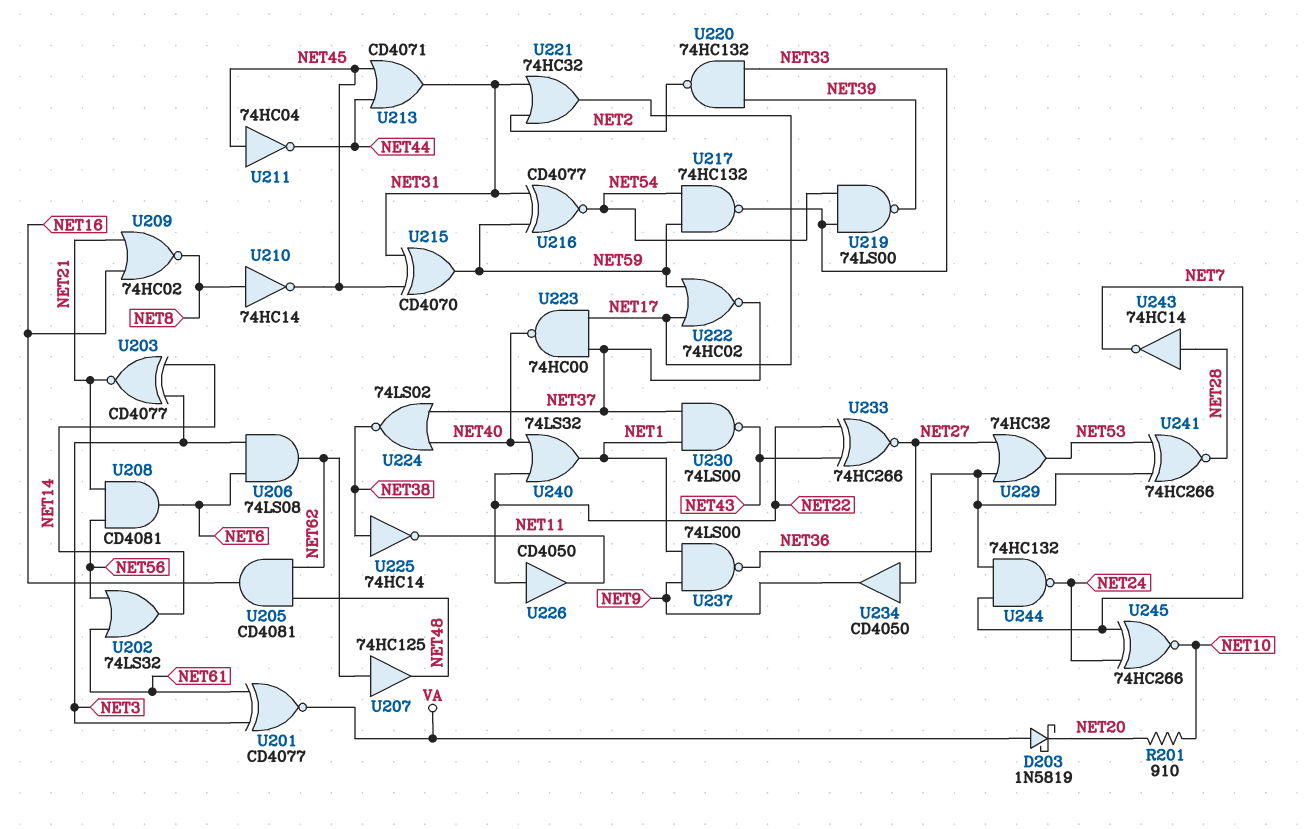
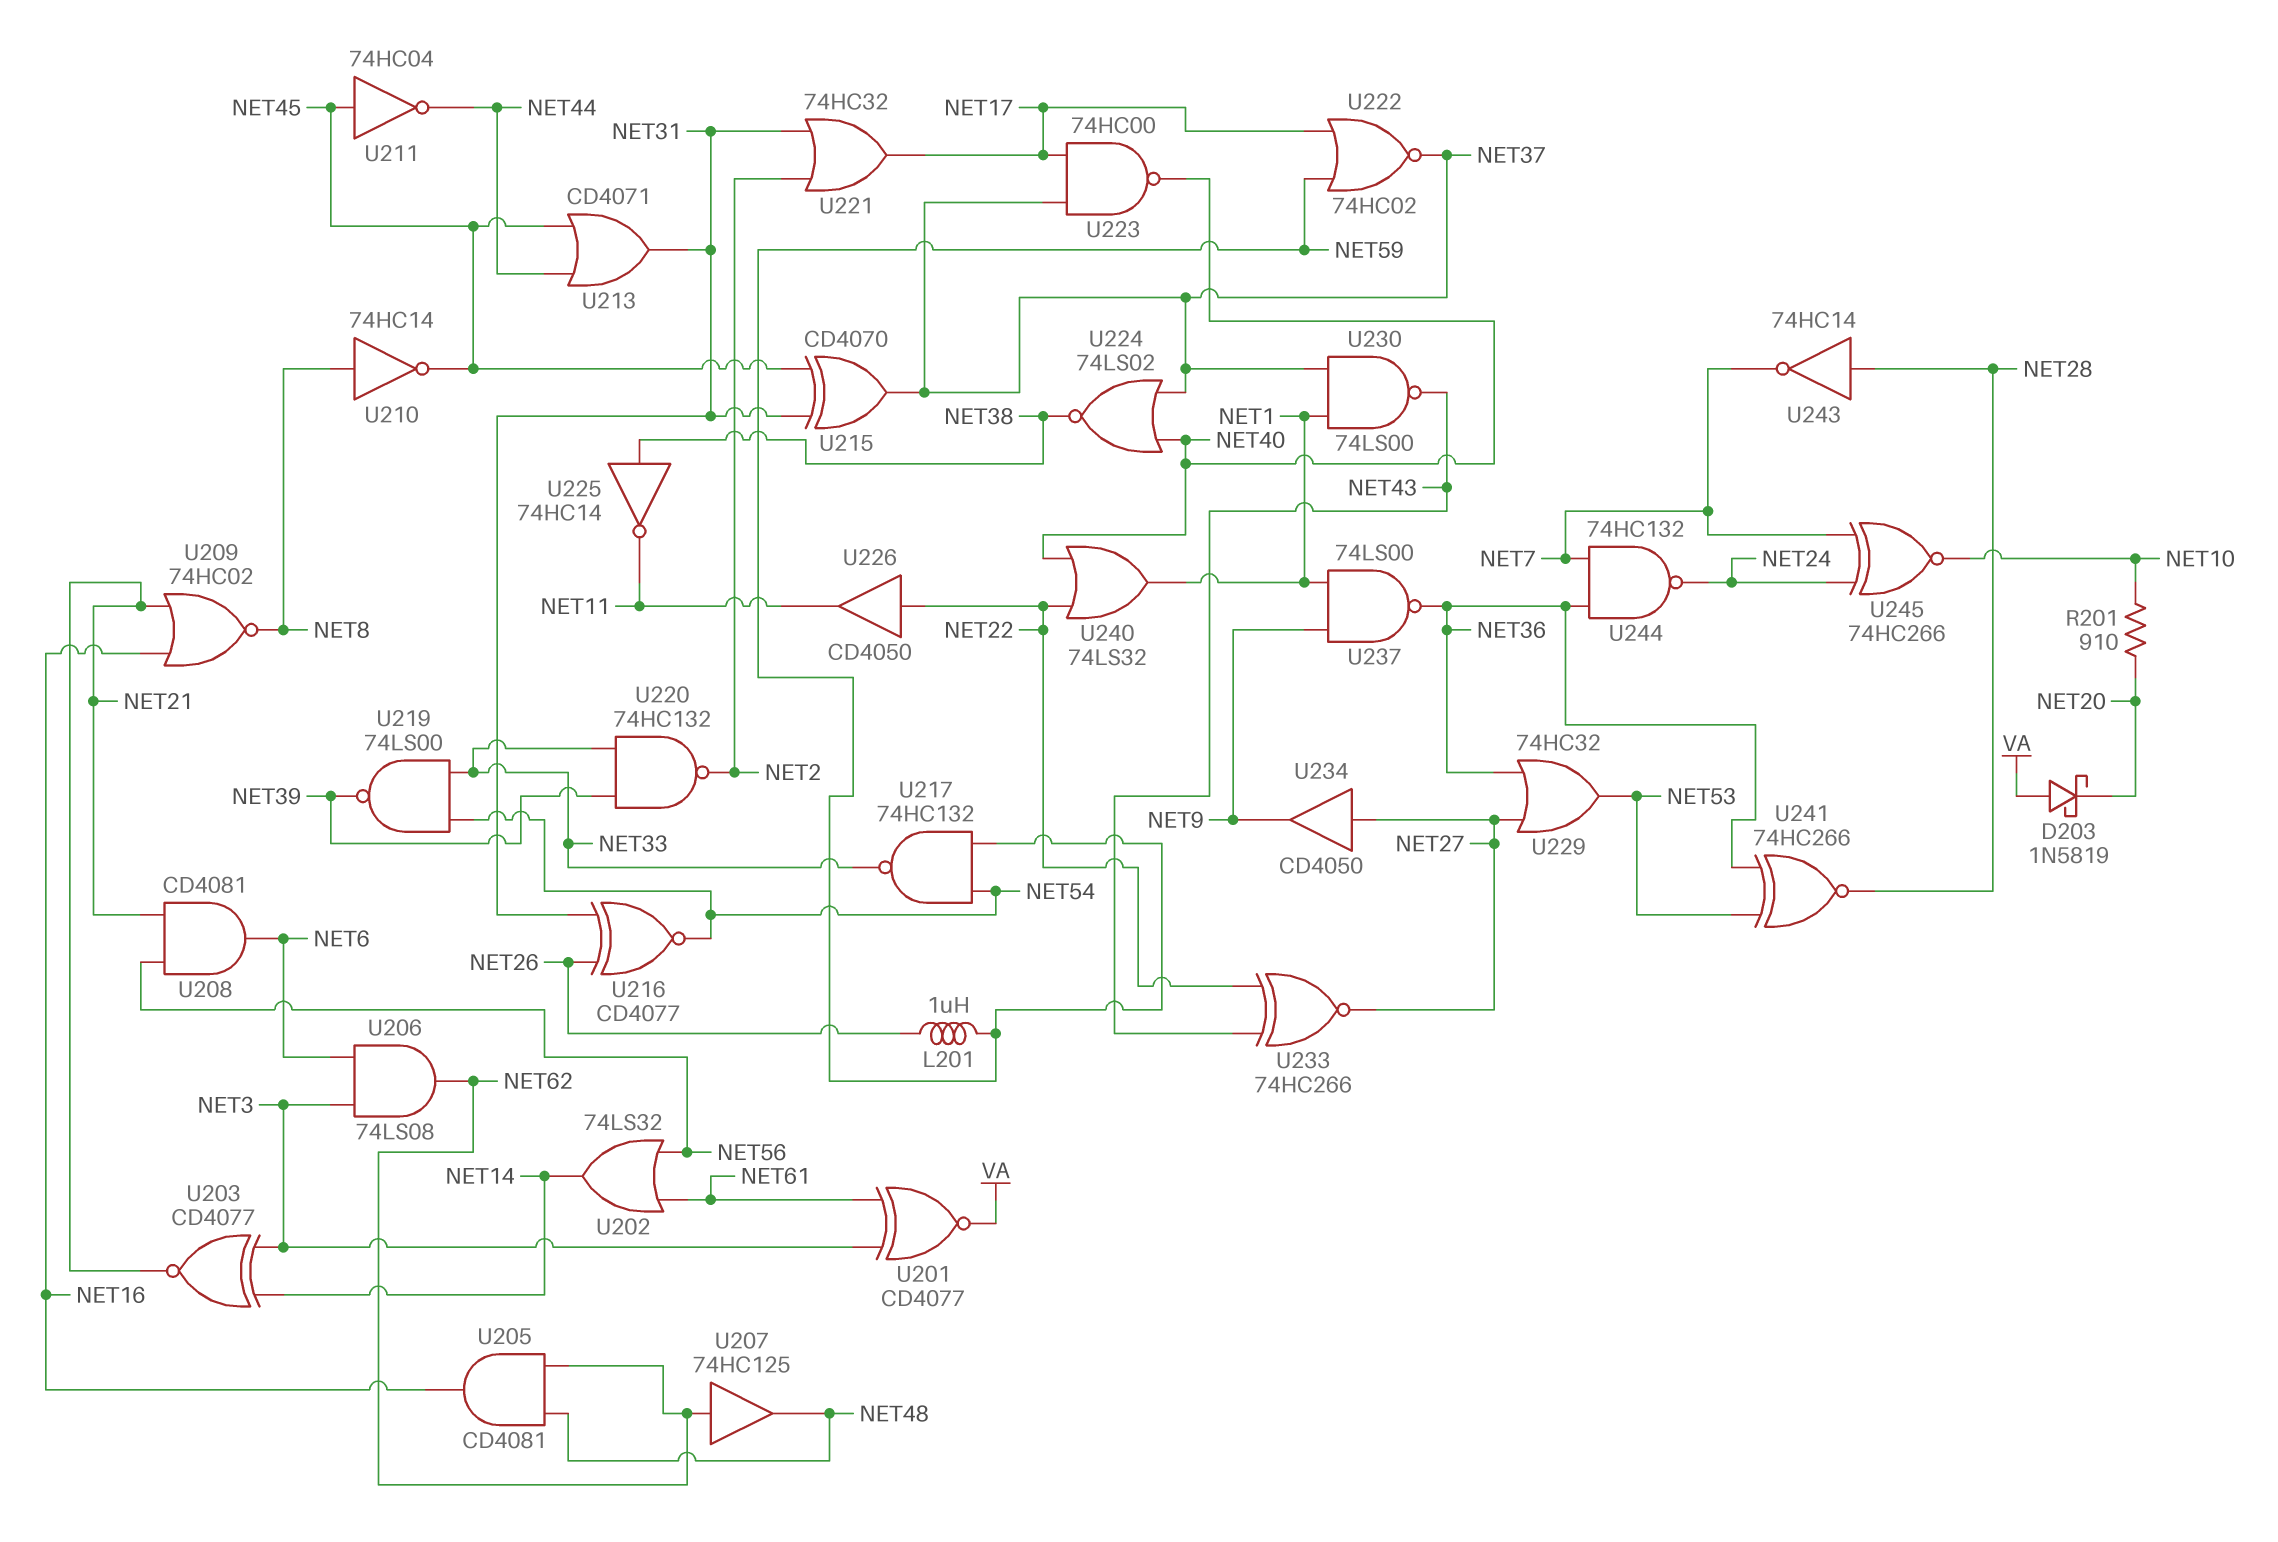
L201: none -> 1uH (NET26, NET59)
U215: XOR CD4070 (in NET31, in NET45, out NET59) -> XOR CD4070 (in NET31, in NET45, out NET37)
U216: XNOR CD4077 (in NET31, in NET59, out NET54) -> XNOR CD4077 (in NET26, in NET31, out NET54)

